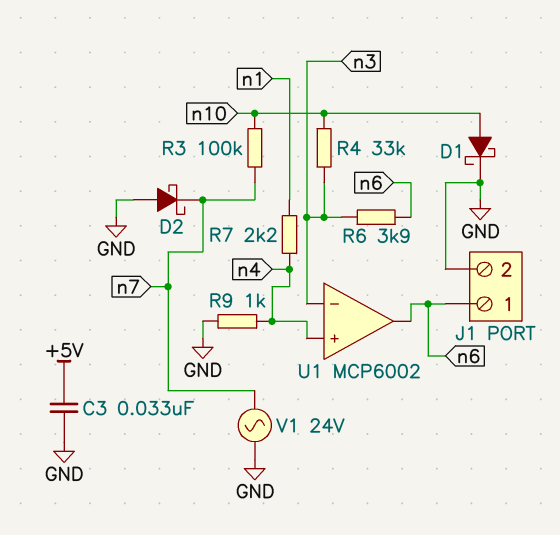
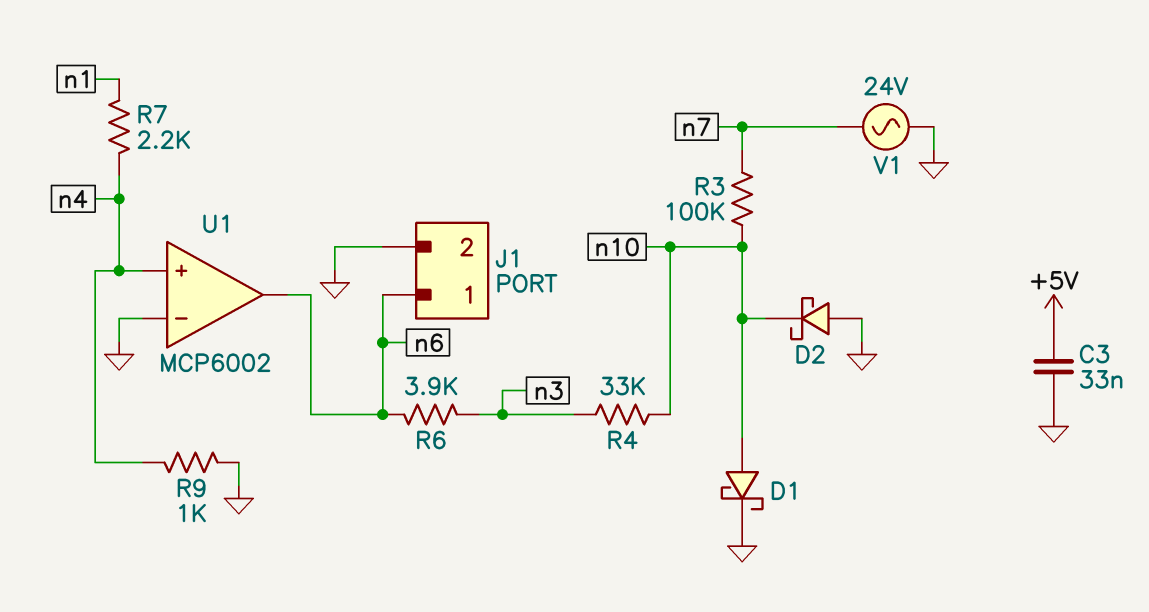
D2: schottky (A GND, K n7) -> schottky (A GND, K n10)
U1 pin in-: n3 -> GND

